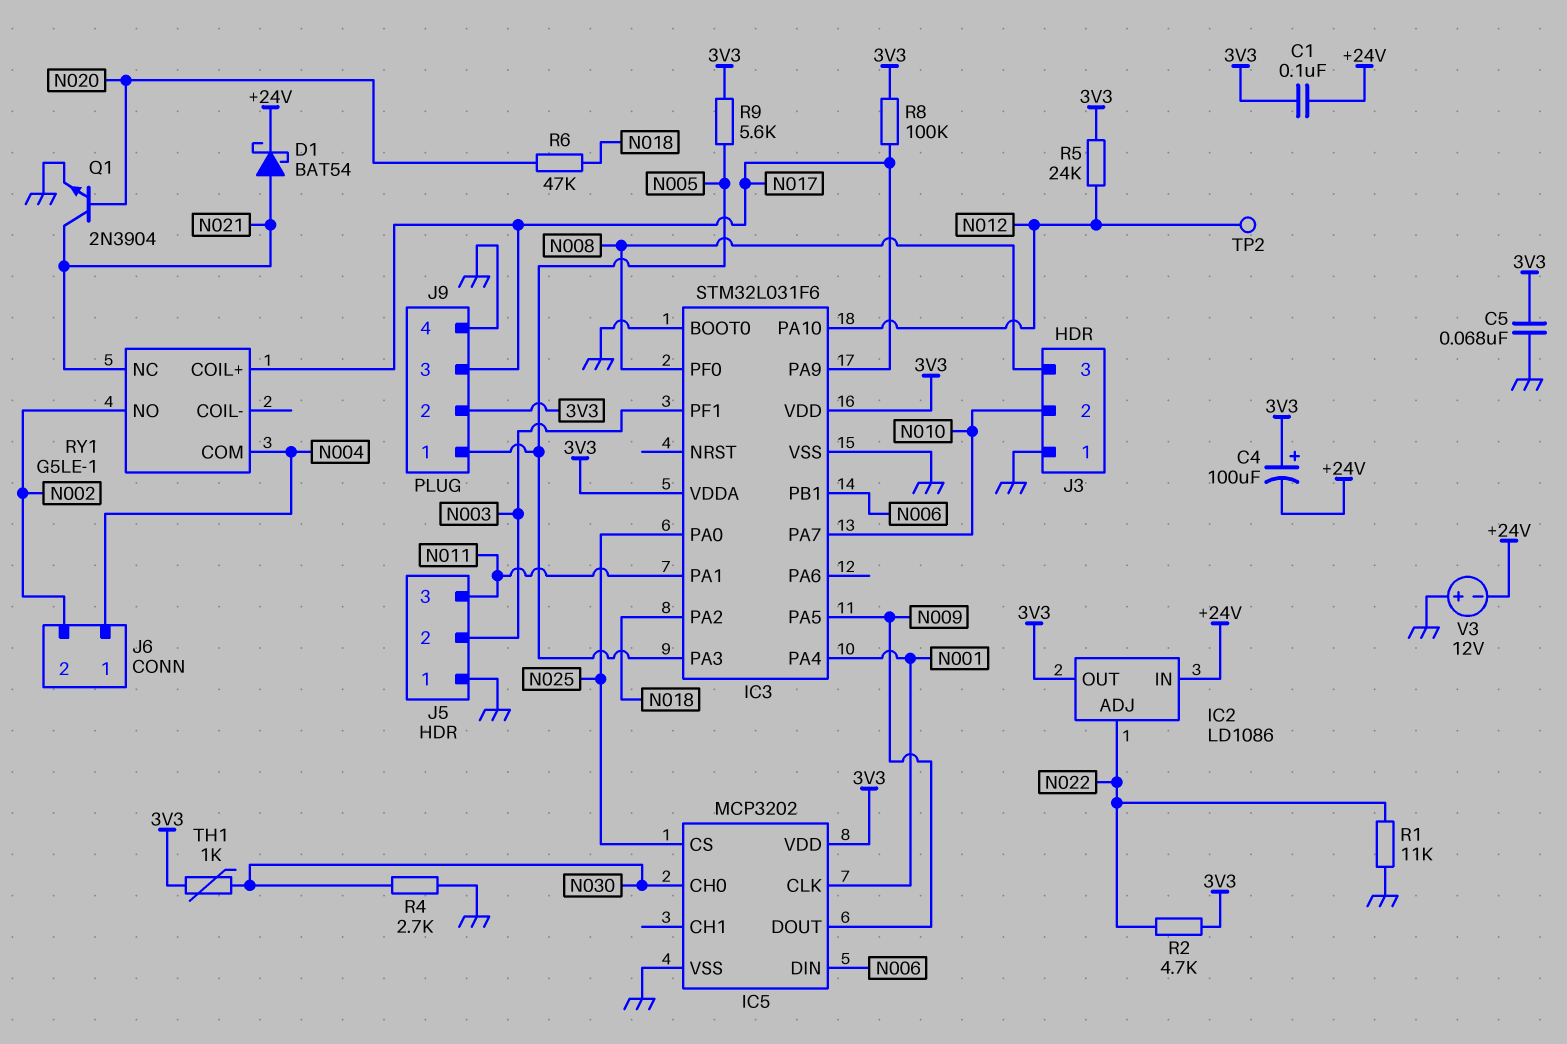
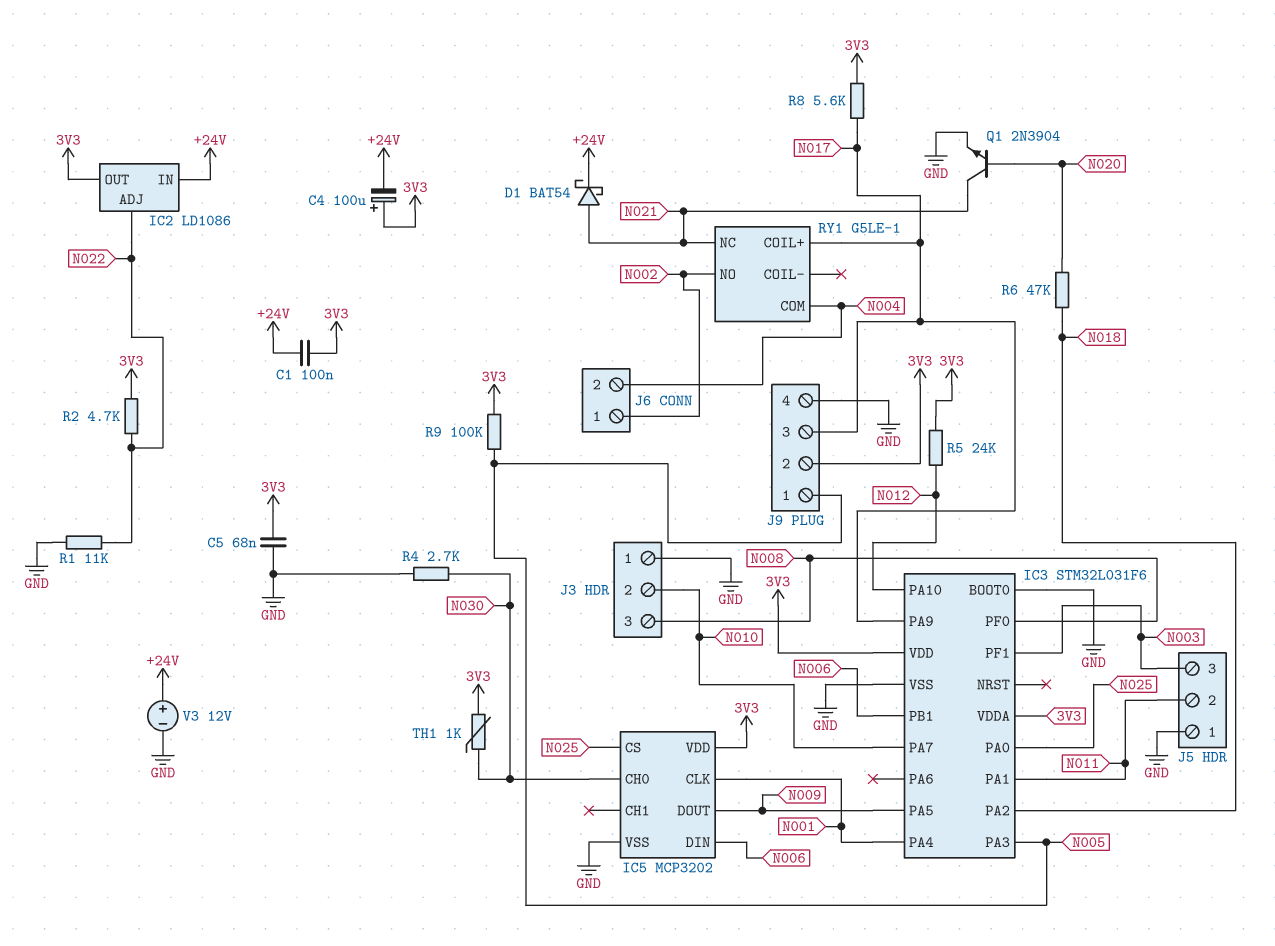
J5 pin 2: N003 -> N011
J5 pin 3: N011 -> N003
J6 pin 1: N004 -> N002
J6 pin 2: N002 -> N004
R8: 100k (3V3, N017) -> 5.6k (3V3, N017)
R9: 5.6k (3V3, N005) -> 100k (3V3, N005)
TP2: test point (N012) -> none
V3: 12V (plus GND, minus +24V) -> 12V (plus +24V, minus GND)

